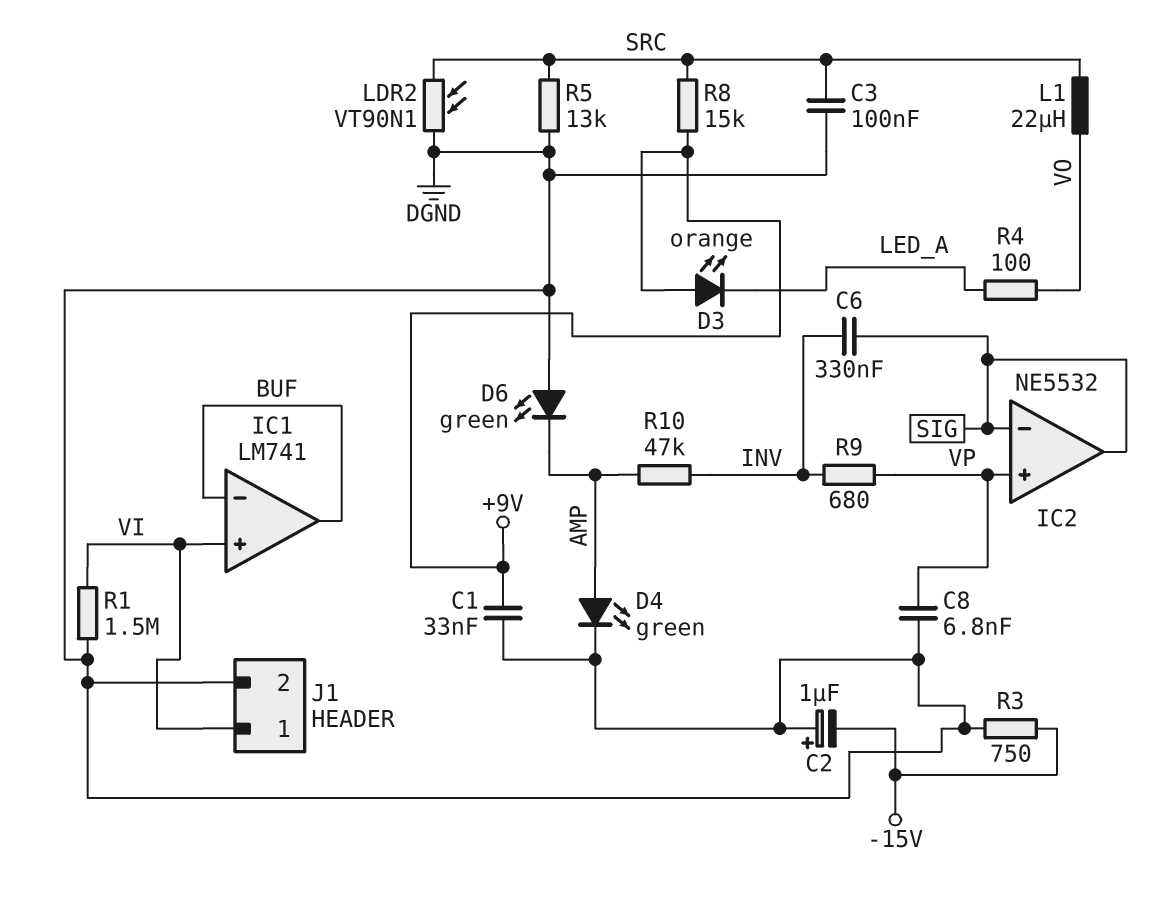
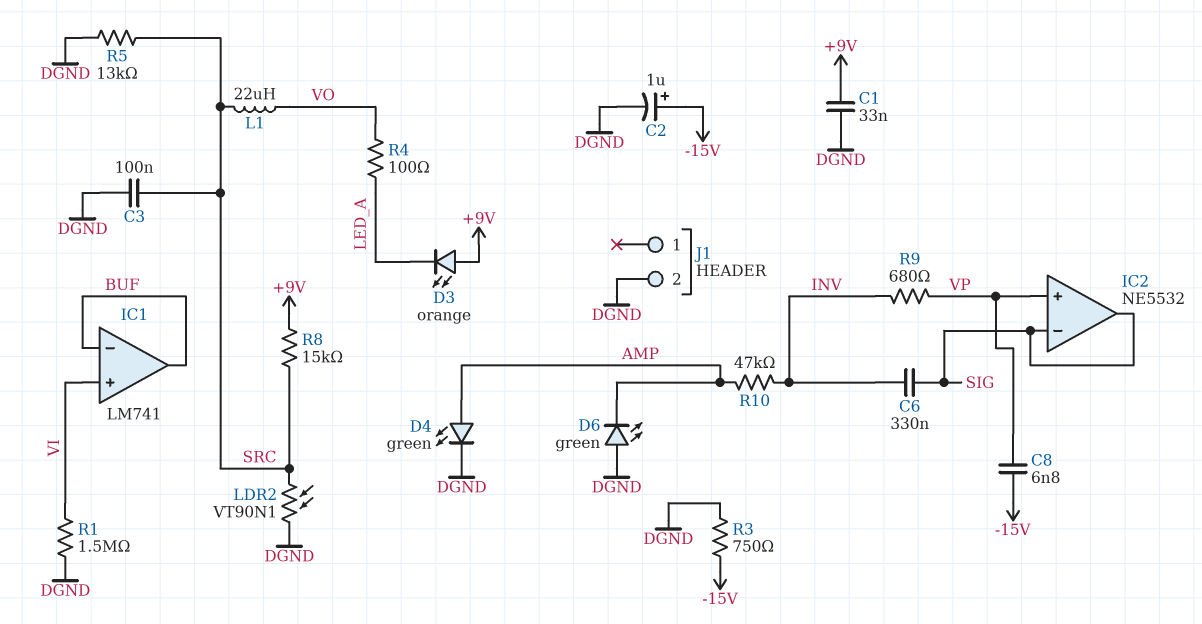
C2: 1uF (plus DGND, minus -15V) -> 1uF (plus -15V, minus DGND)
C8: 6.8nF (DGND, VP) -> 6.8nF (-15V, VP)
J1 pin 1: VI -> none

